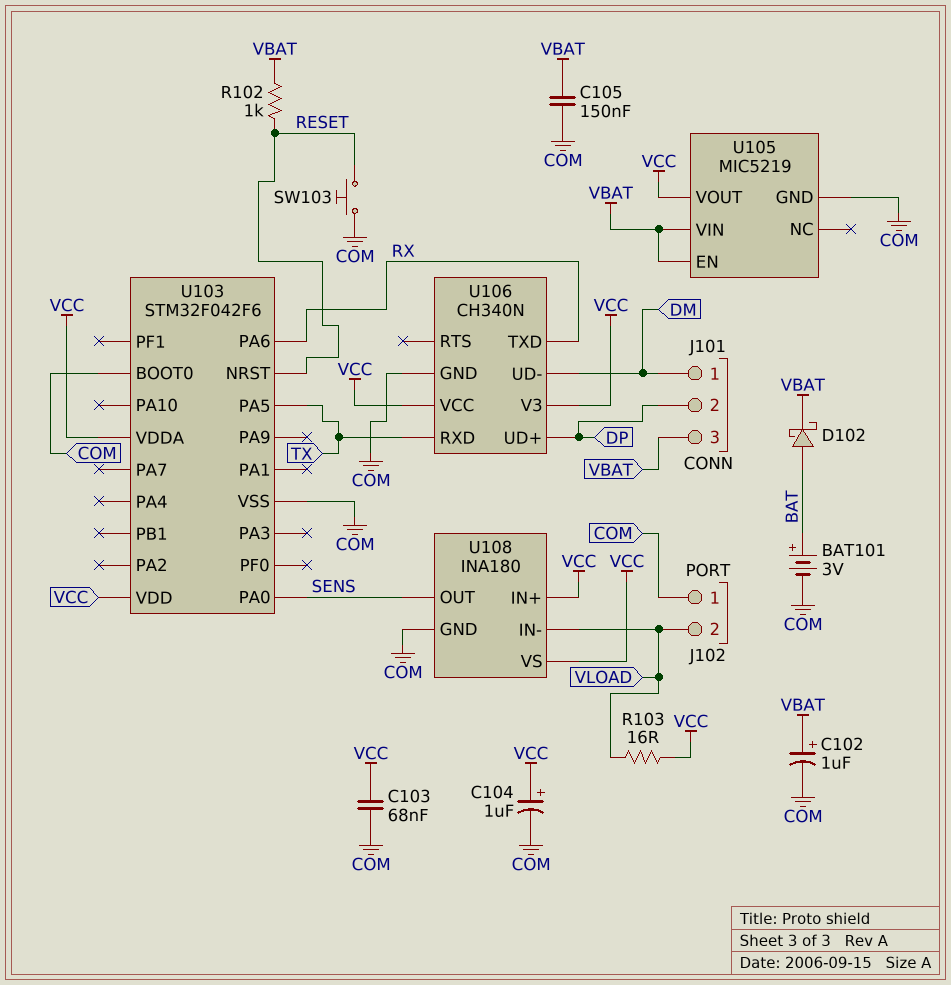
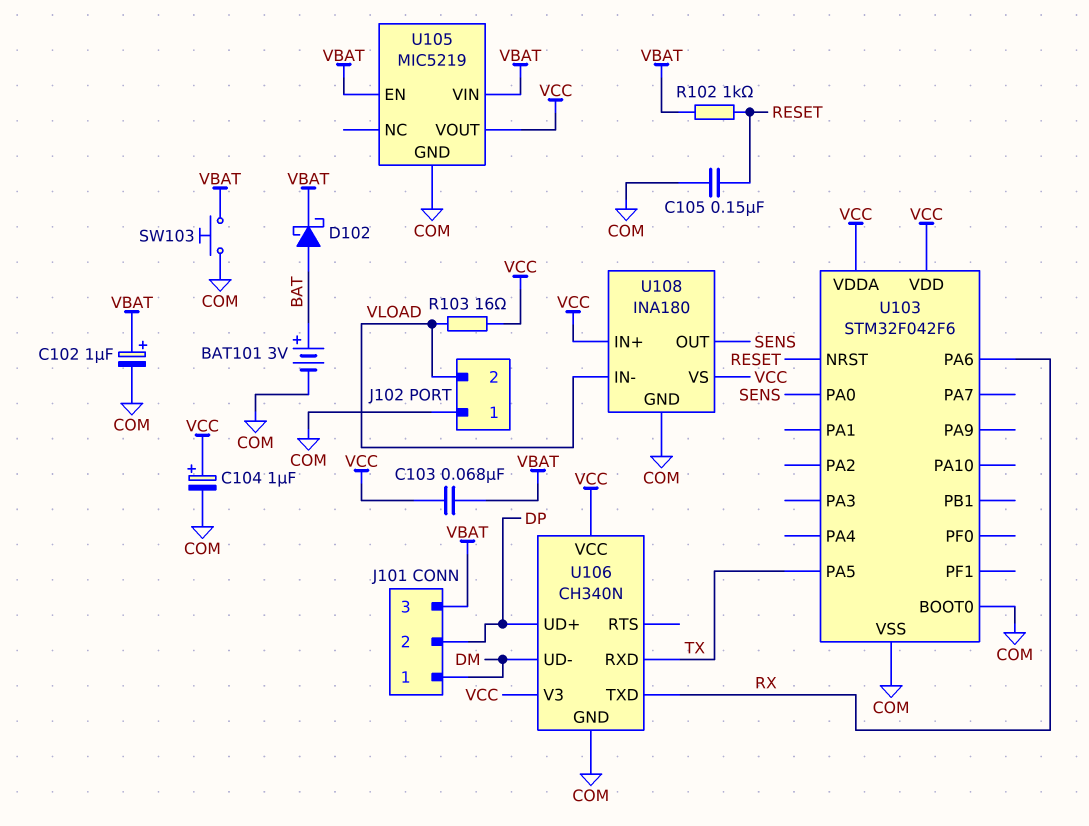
C103: 68nF (COM, VCC) -> 68nF (VBAT, VCC)
C105: 150nF (COM, VBAT) -> 150nF (COM, RESET)
SW103: button (COM, RESET) -> button (COM, VBAT)

